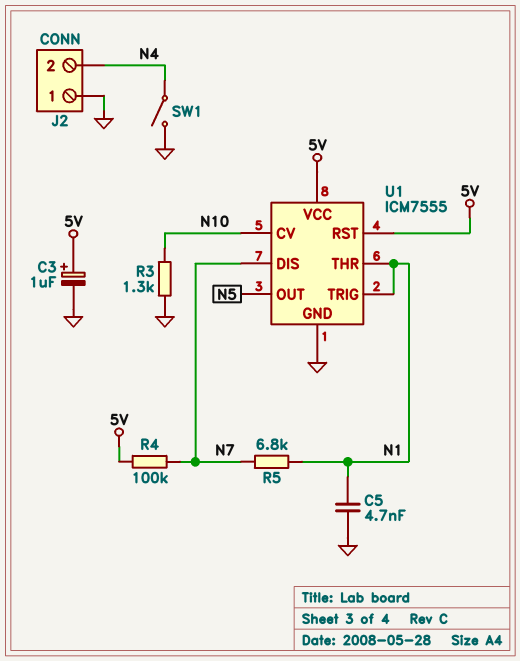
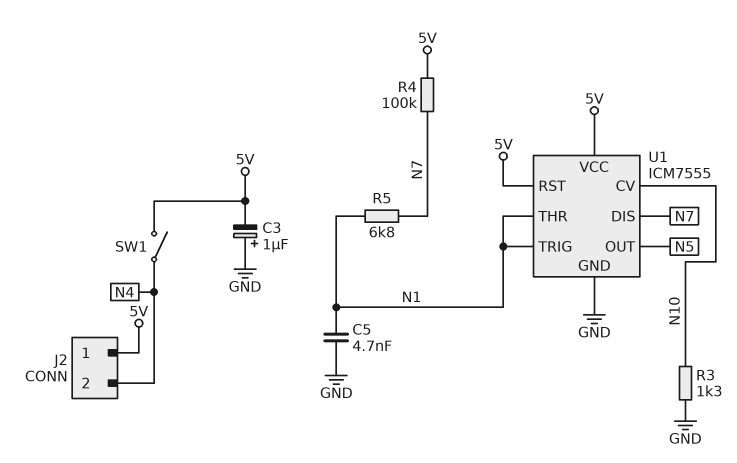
C3: 1uF (plus 5V, minus GND) -> 1uF (plus GND, minus 5V)
J2 pin 1: GND -> 5V
SW1: switch (GND, N4) -> switch (5V, N4)

